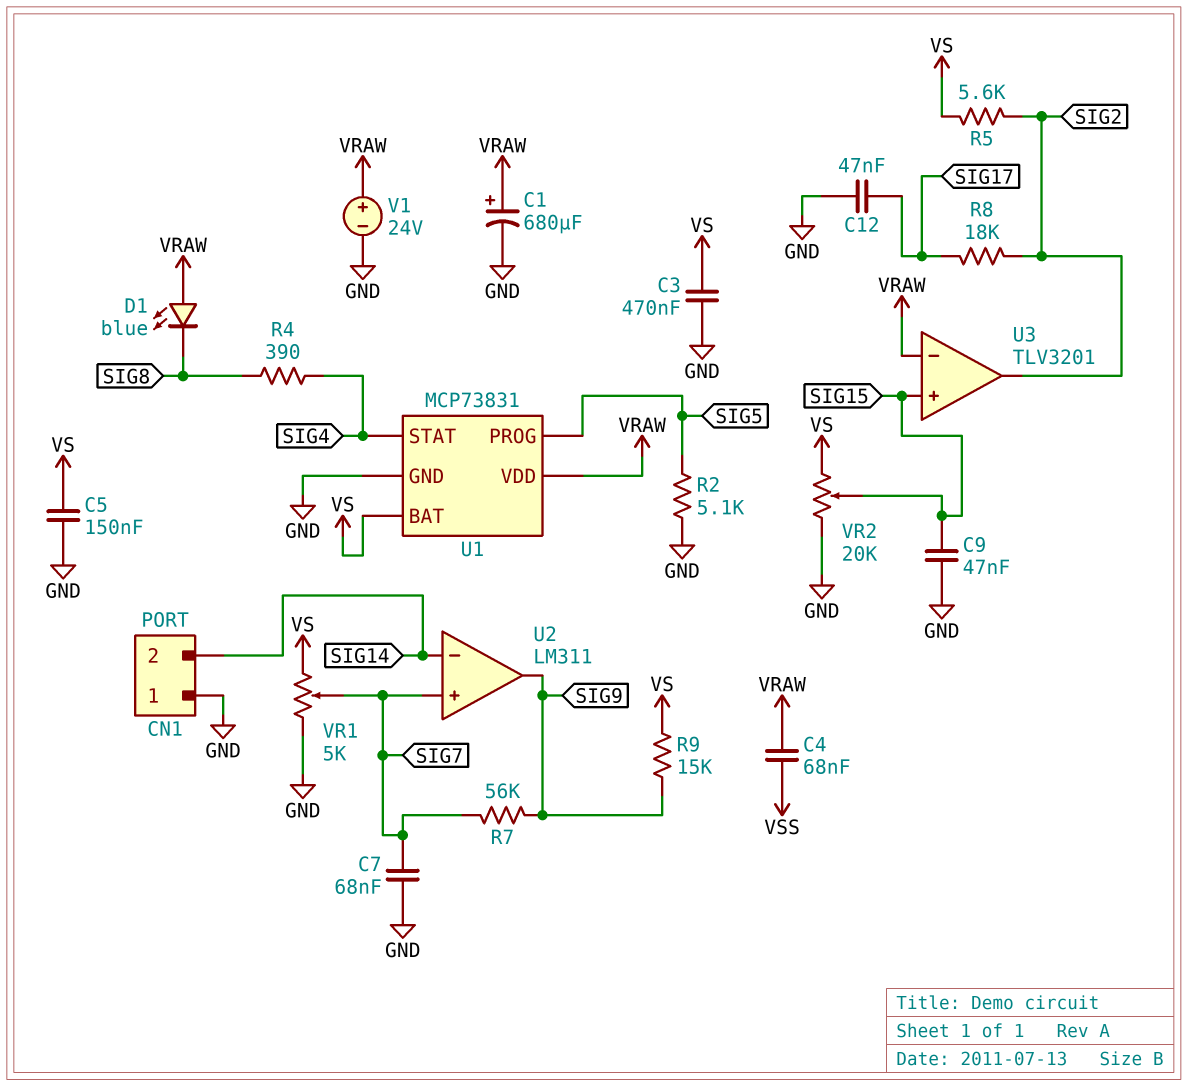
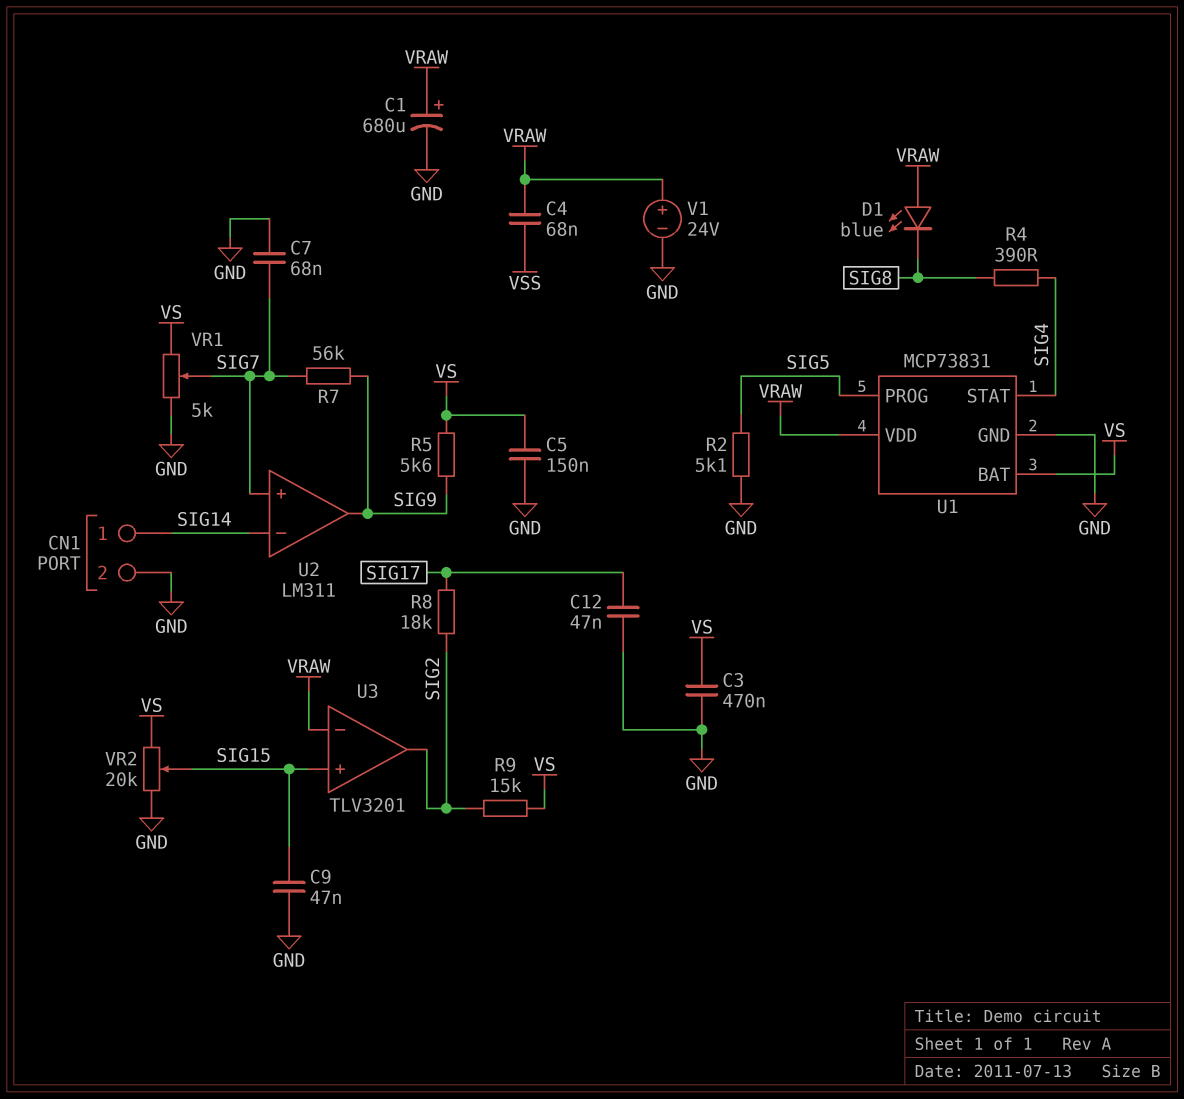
CN1 pin 1: GND -> SIG14
CN1 pin 2: SIG14 -> GND
R5: 5.6k (SIG2, VS) -> 5.6k (SIG9, VS)
R9: 15k (SIG9, VS) -> 15k (SIG2, VS)

